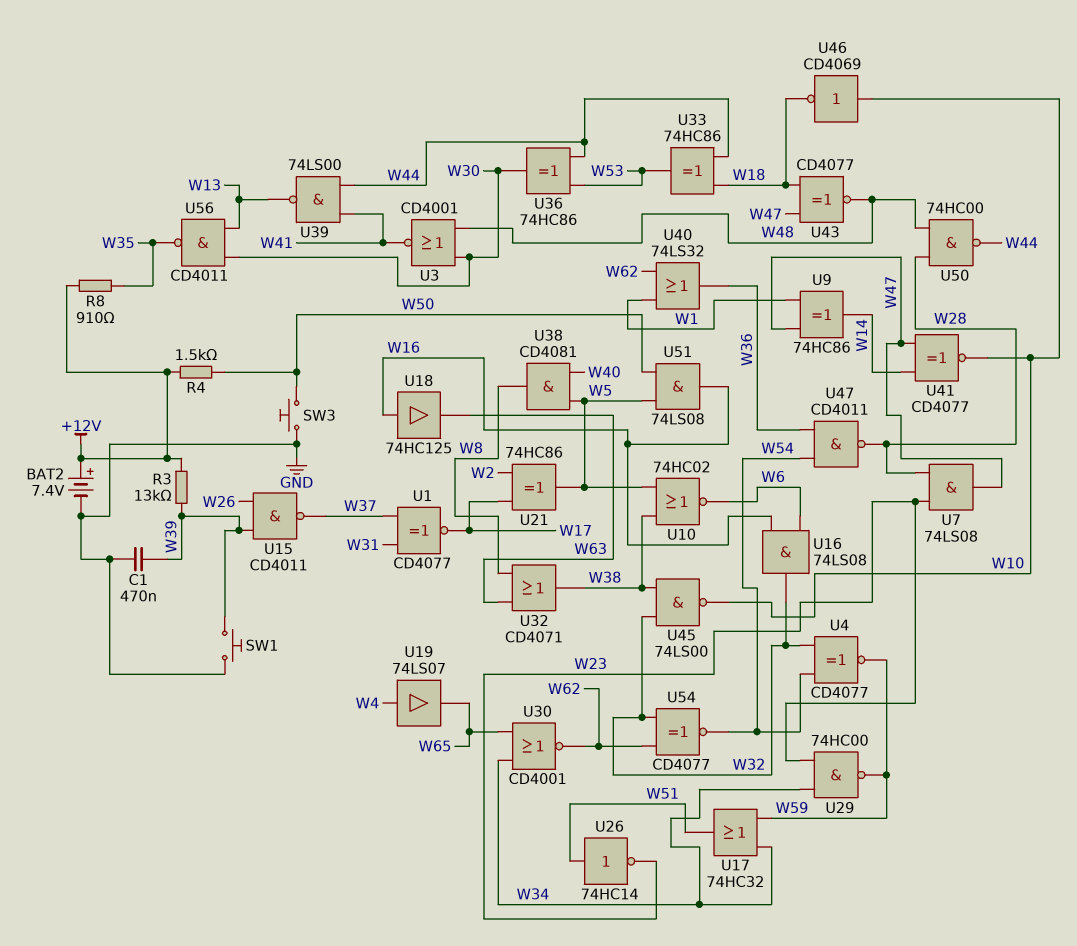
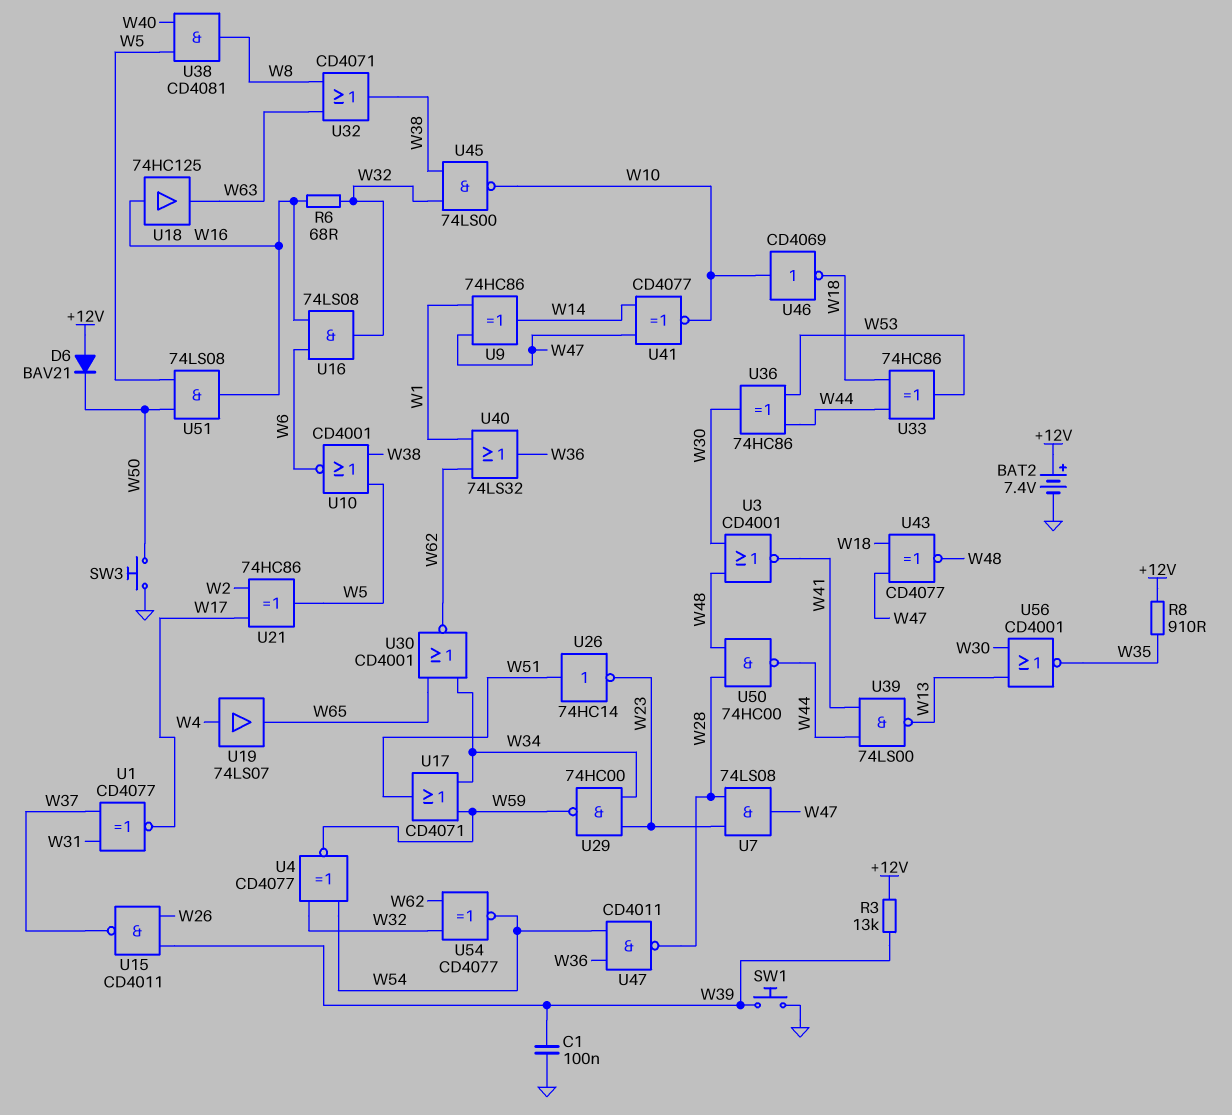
C1: 470nF (GND, W39) -> 100nF (GND, W39)
D6: none -> diode BAV21 (A +12V, K W50)
R4: 1.5k (+12V, W50) -> none
R6: none -> 68 (W16, W32)
U10: NOR 74HC02 (in W5, in W38, out W6) -> NOR CD4001 (in W5, in W38, out W6)
U17: OR 74HC32 (in W34, in W59, out W51) -> OR CD4071 (in W34, in W59, out W51)
U56: NAND CD4011 (in W13, in W30, out W35) -> NOR CD4001 (in W13, in W30, out W35)

